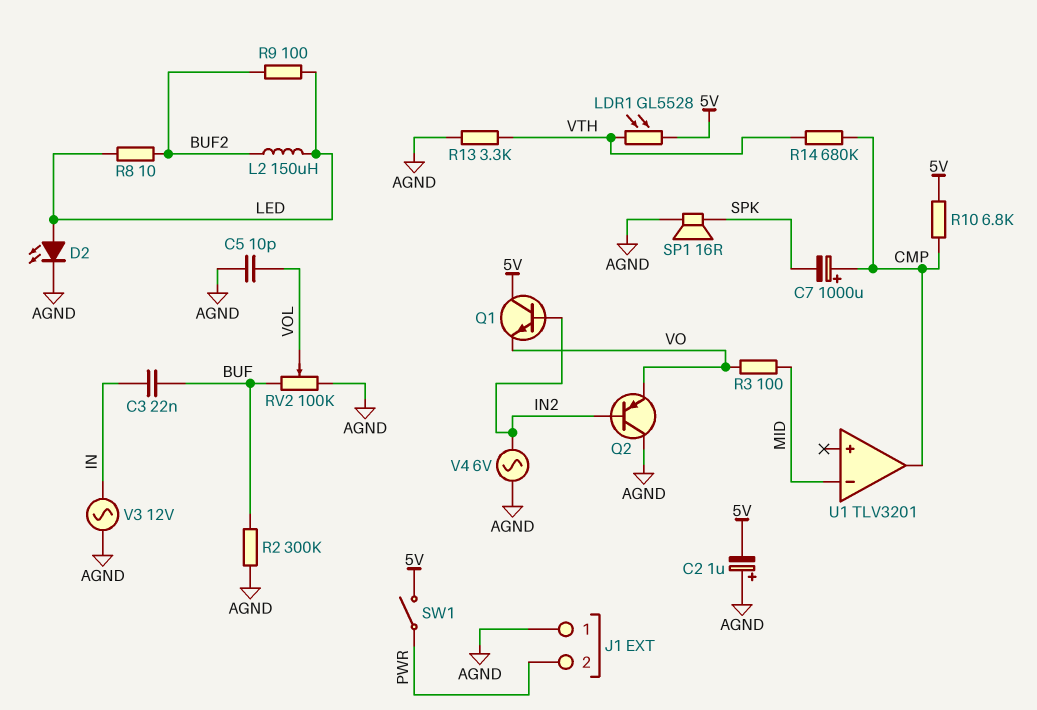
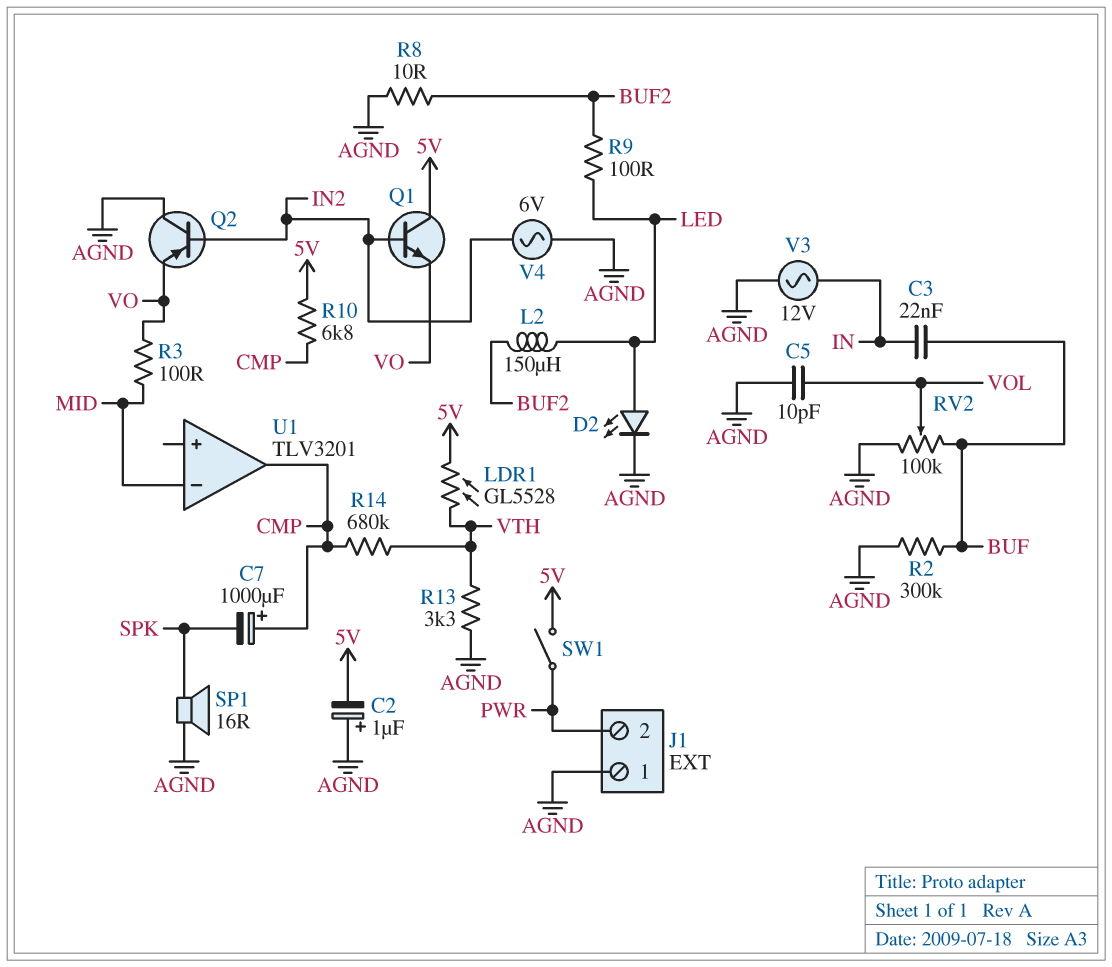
R8: 10 (BUF2, LED) -> 10 (AGND, BUF2)

